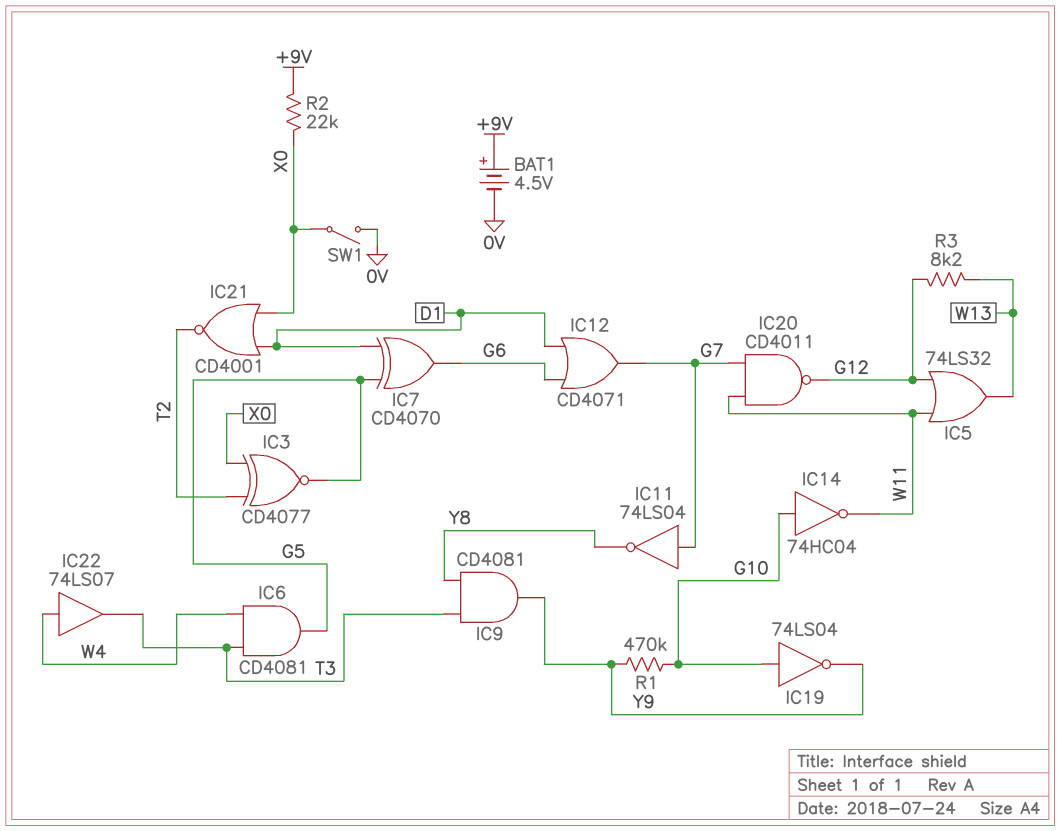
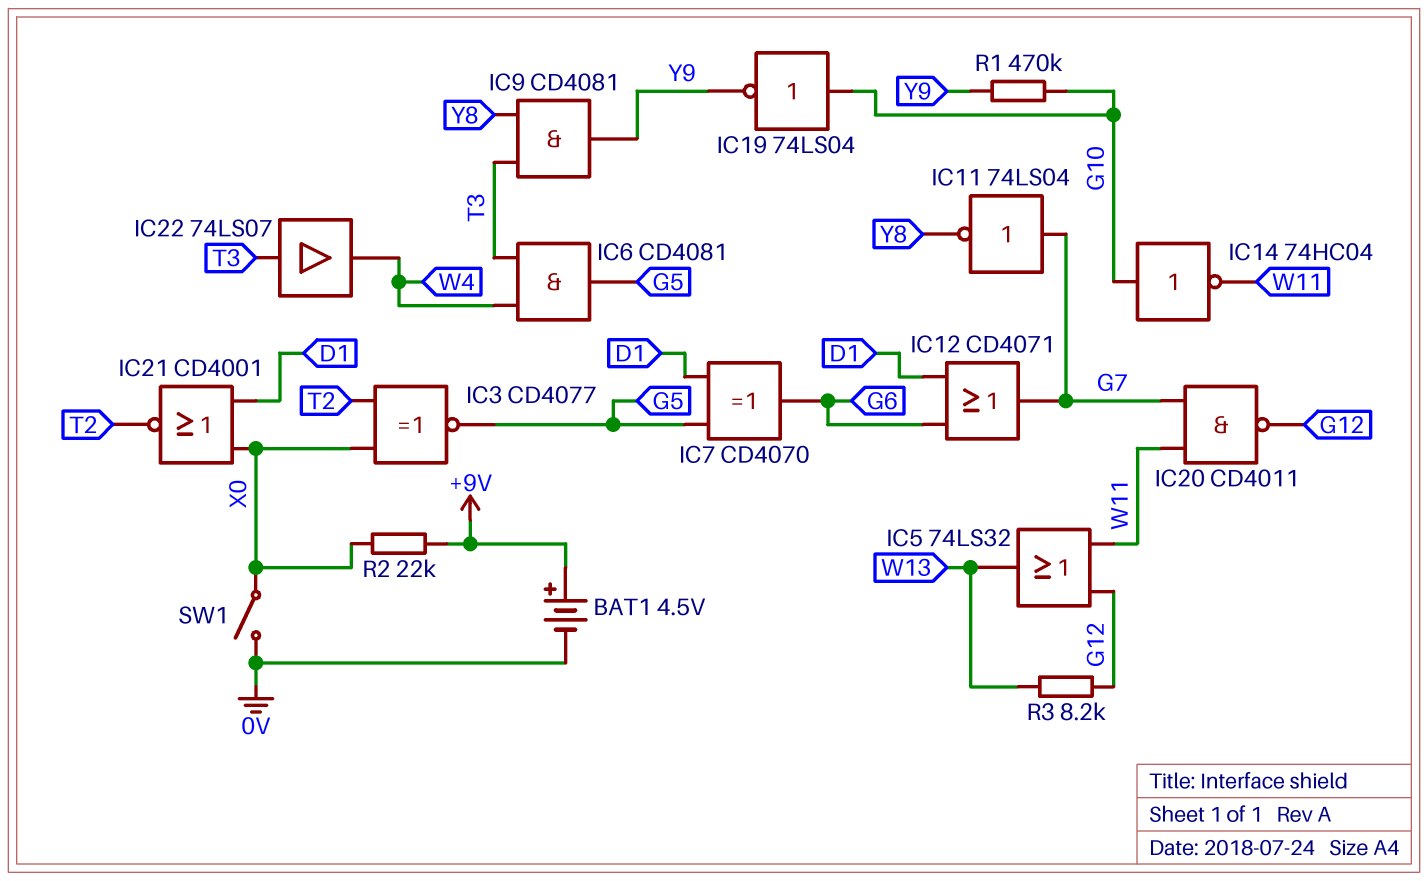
IC22: buffer 74LS07 (in W4, out T3) -> buffer 74LS07 (in T3, out W4)

